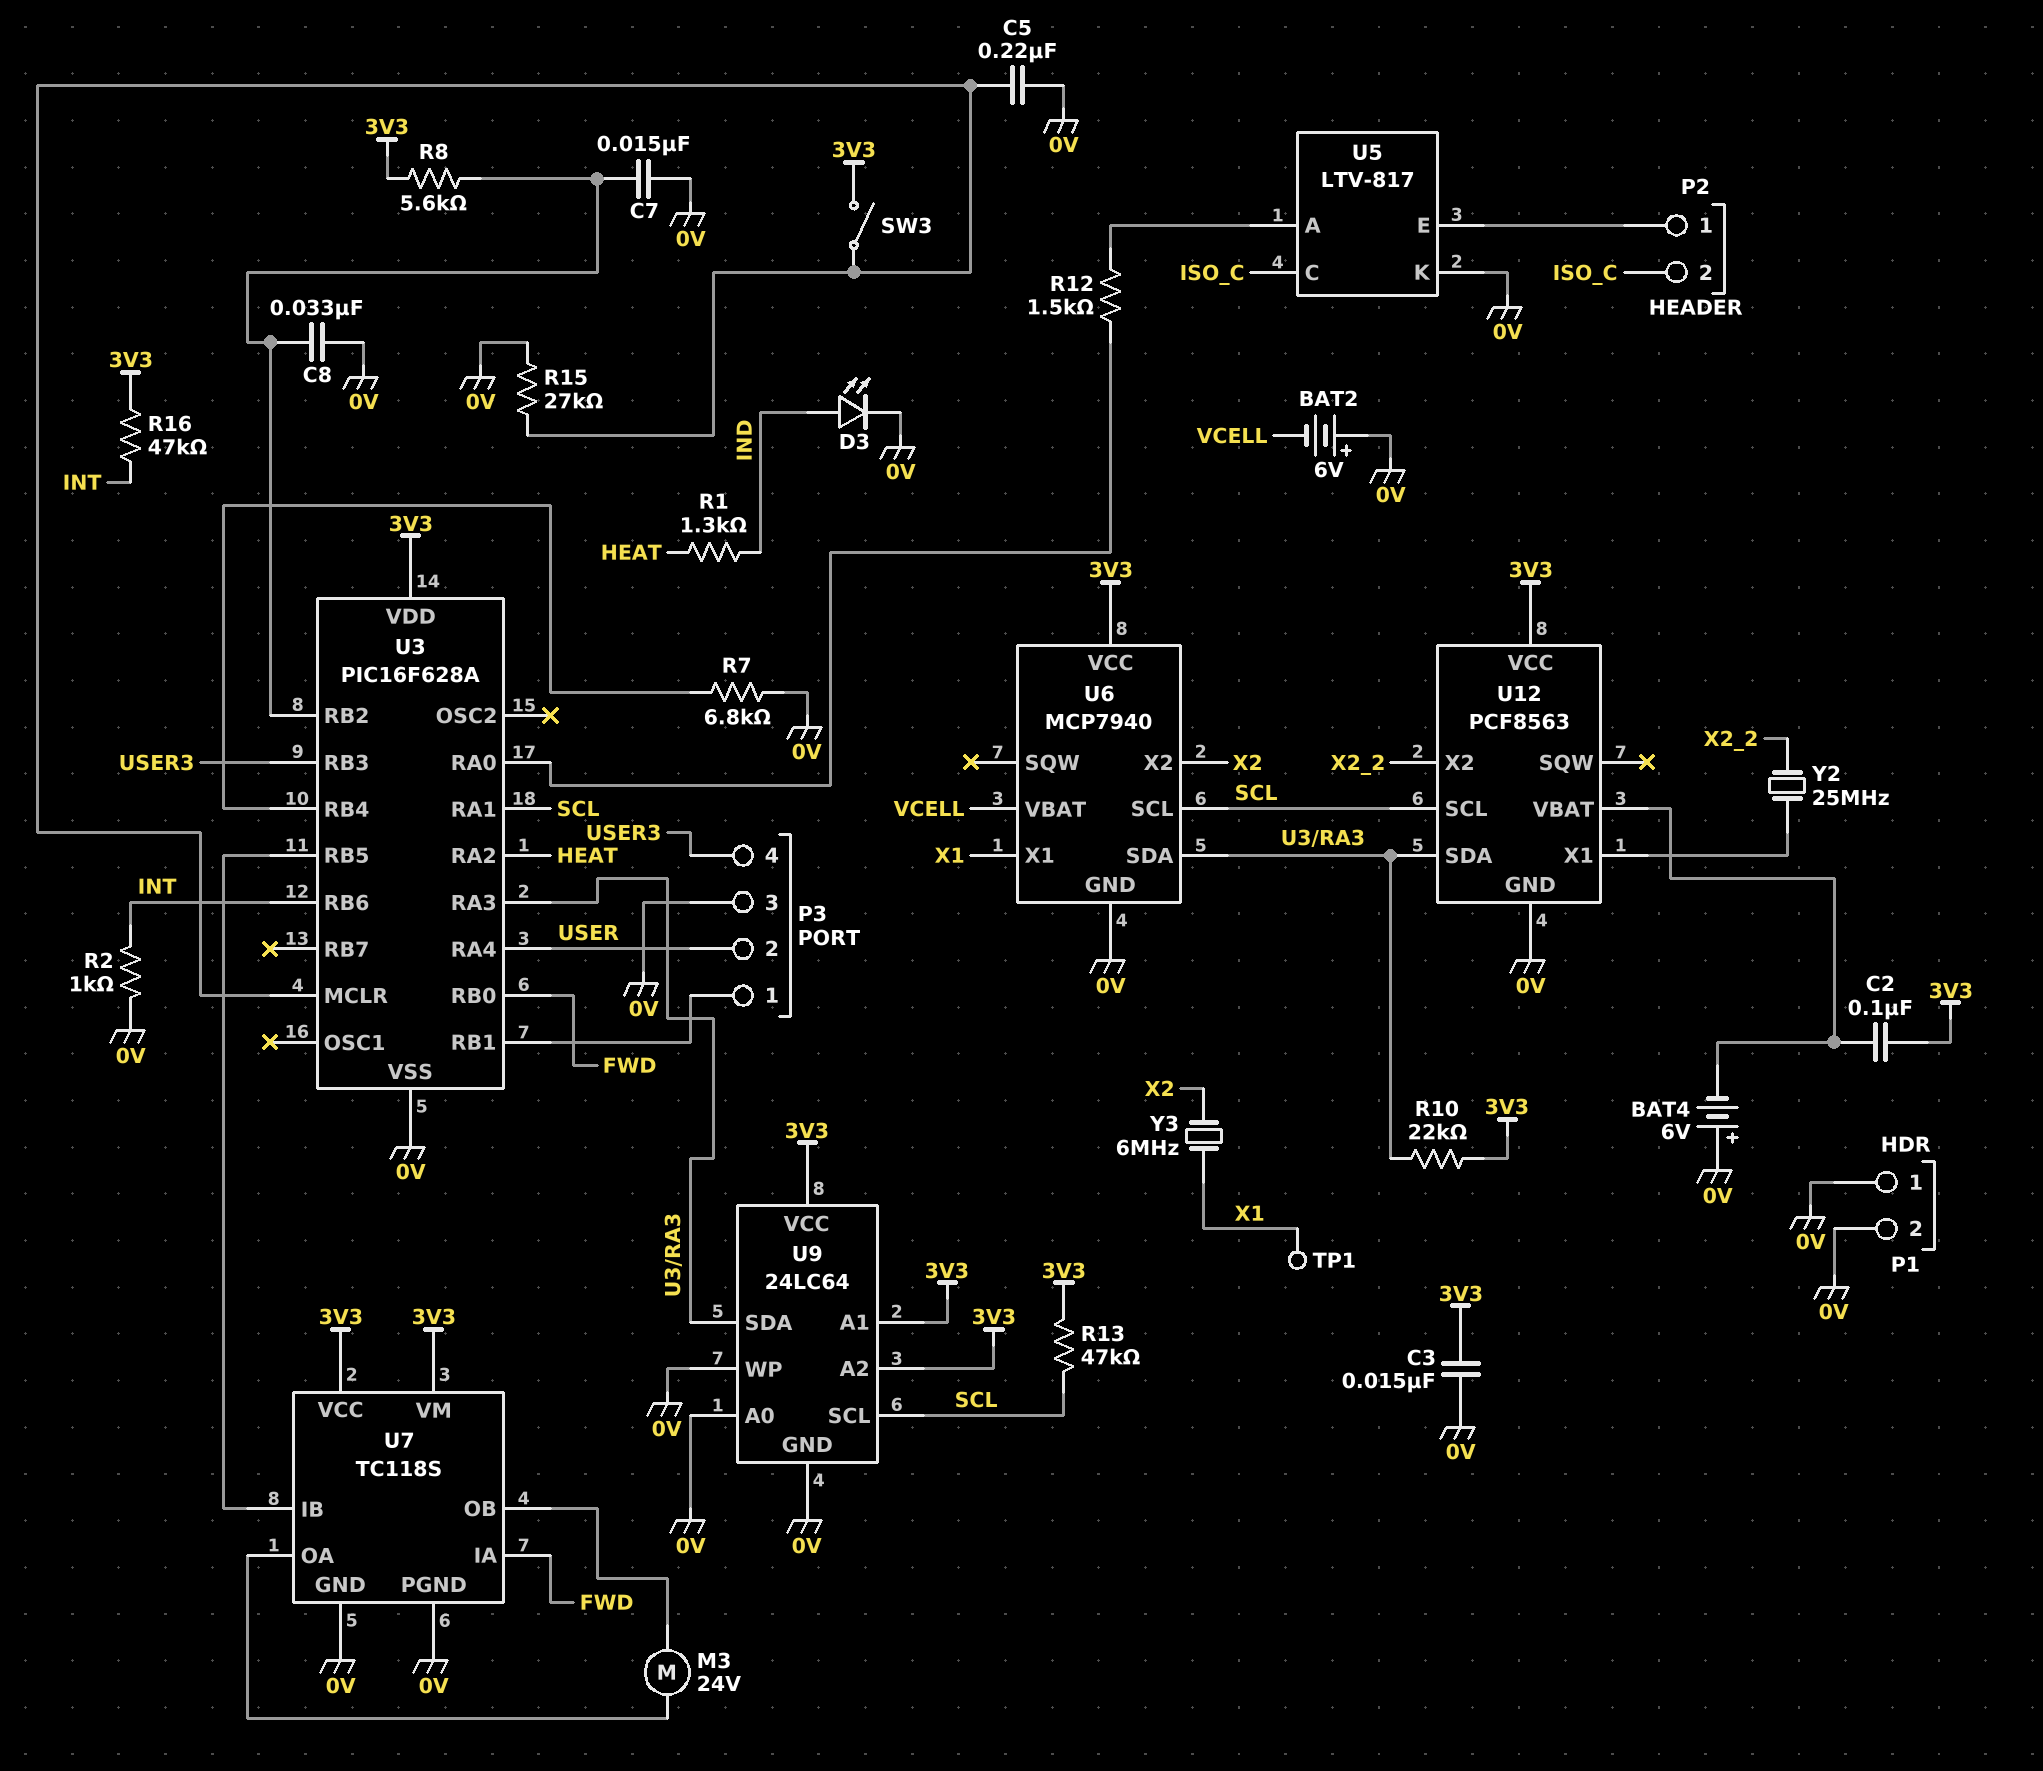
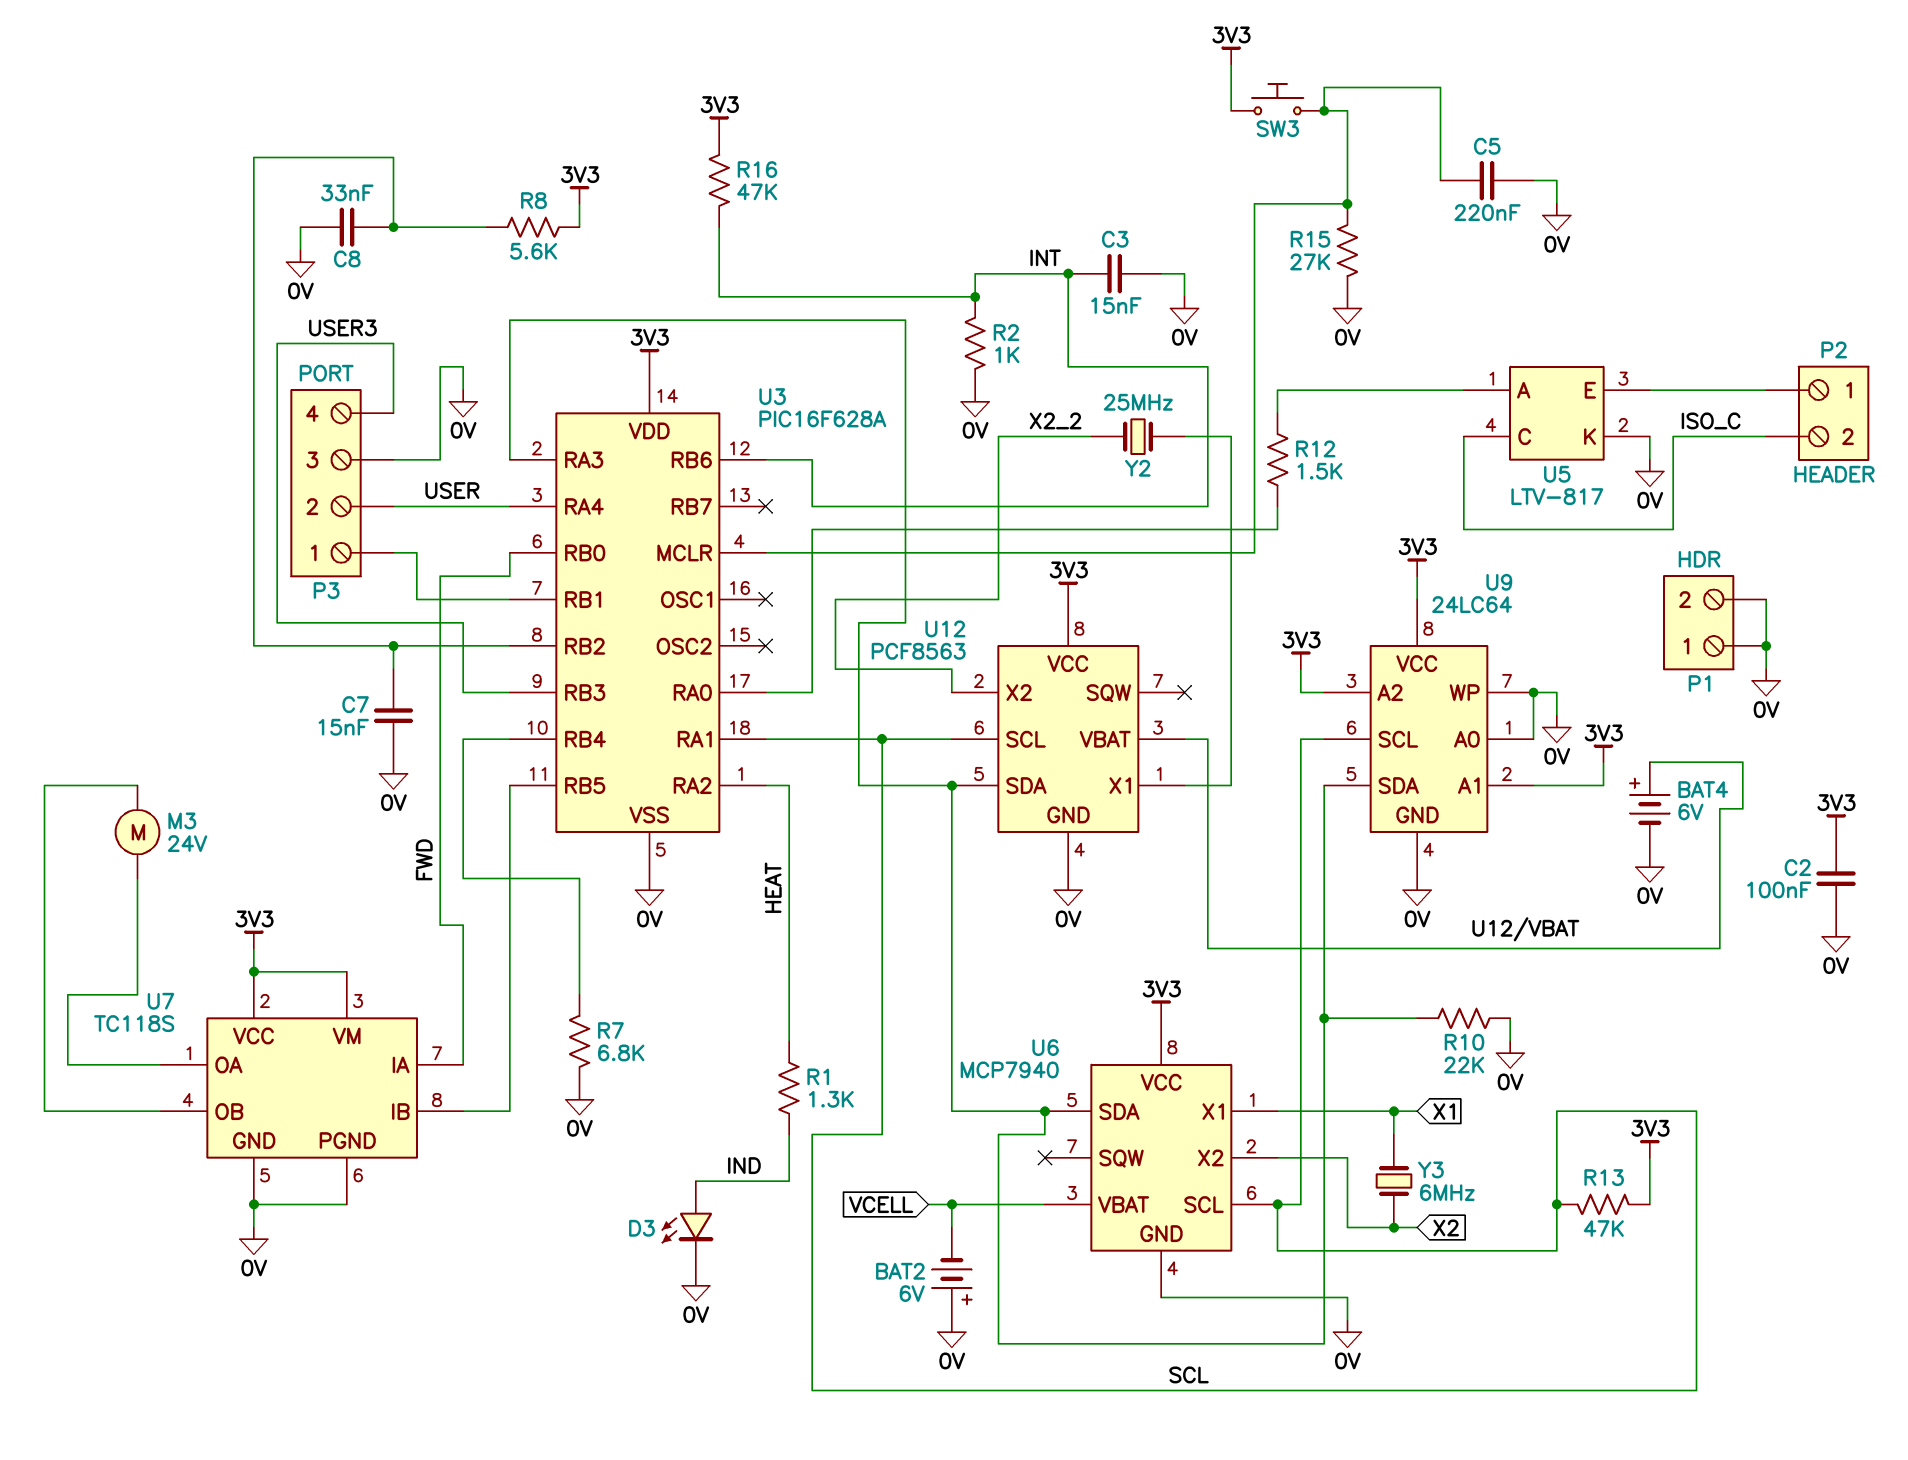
BAT4: 6V (plus 0V, minus U12/VBAT) -> 6V (plus U12/VBAT, minus 0V)
C2: 100nF (3V3, U12/VBAT) -> 100nF (0V, 3V3)
C3: 15nF (0V, 3V3) -> 15nF (0V, INT)
R10: 22k (3V3, U3/RA3) -> 22k (0V, U3/RA3)
SW3: switch (3V3, U3/MCLR) -> button (3V3, U3/MCLR)
TP1: test point (X1) -> none

